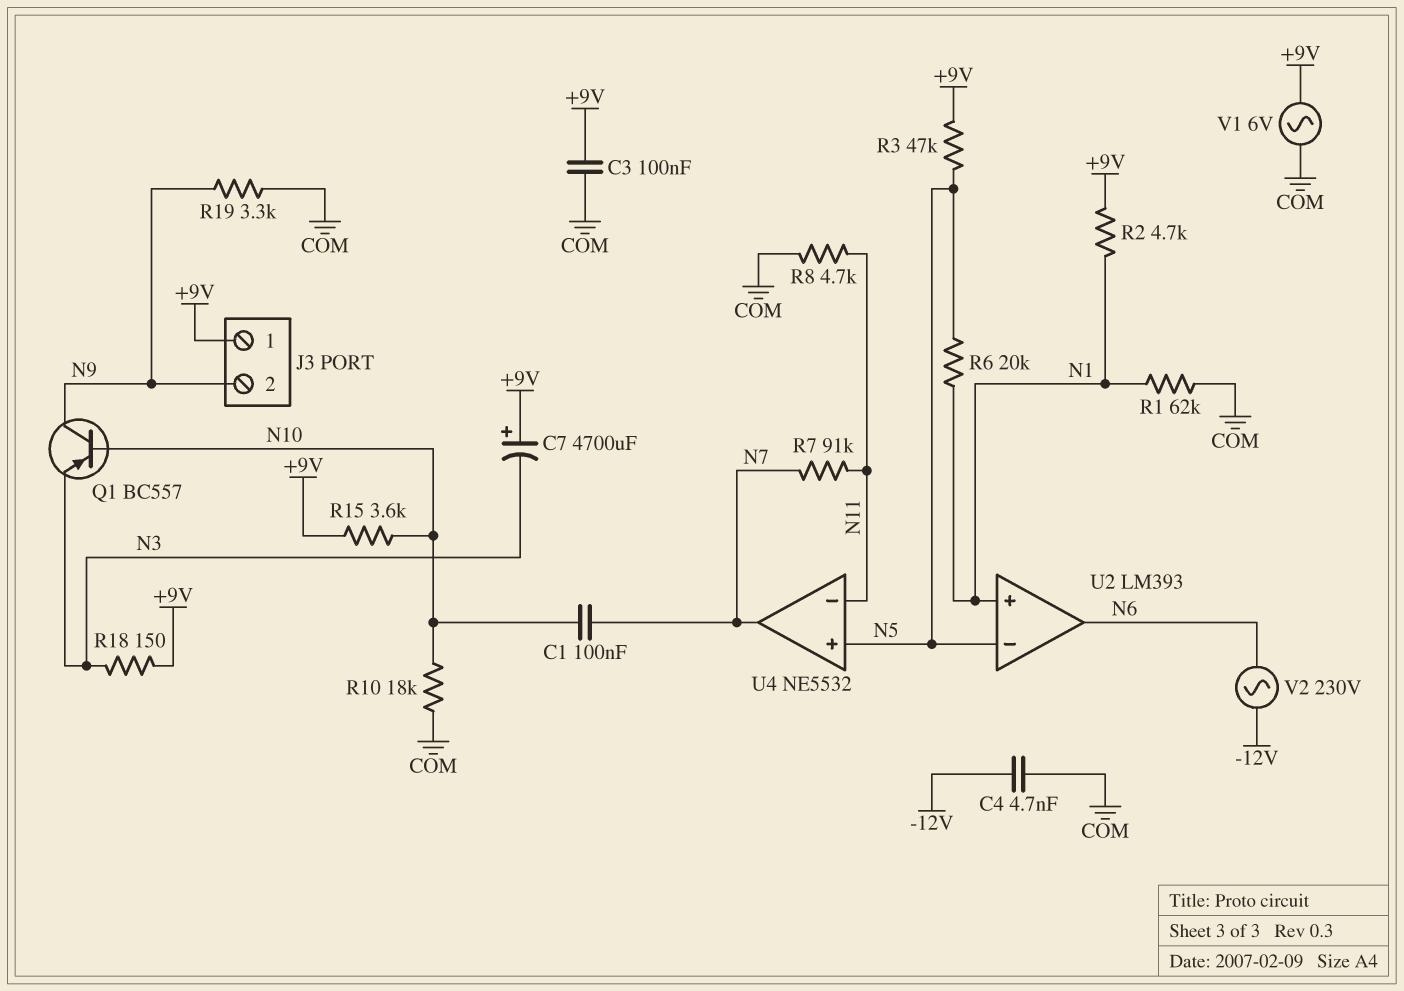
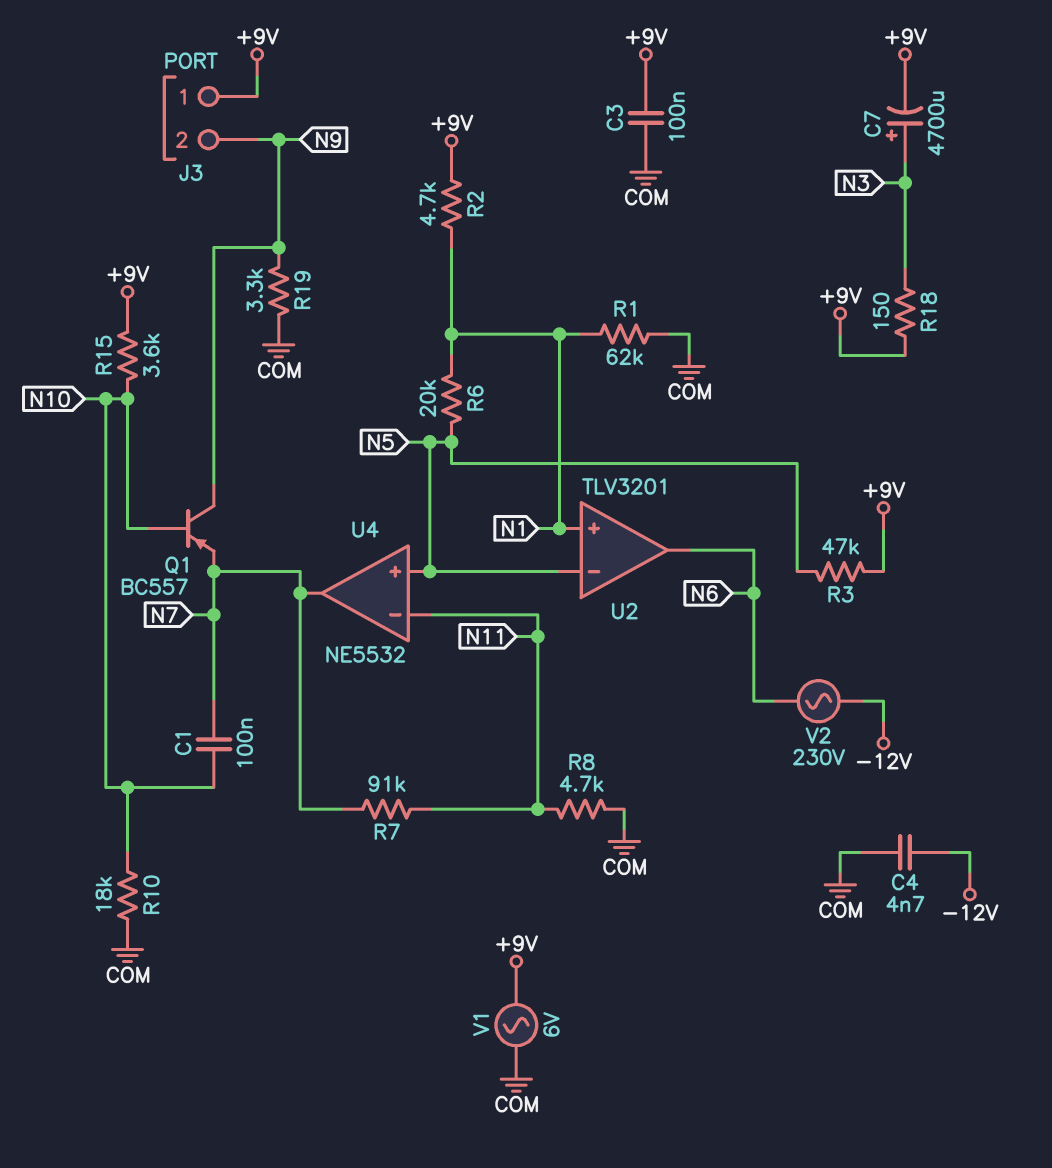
C7: 4700uF (plus +9V, minus N3) -> 4700uF (plus N3, minus +9V)
Q1: PNP BC557 (B N10, C N9, E N3) -> PNP BC557 (B N10, C N9, E N7)
U2: LM393 -> TLV3201

